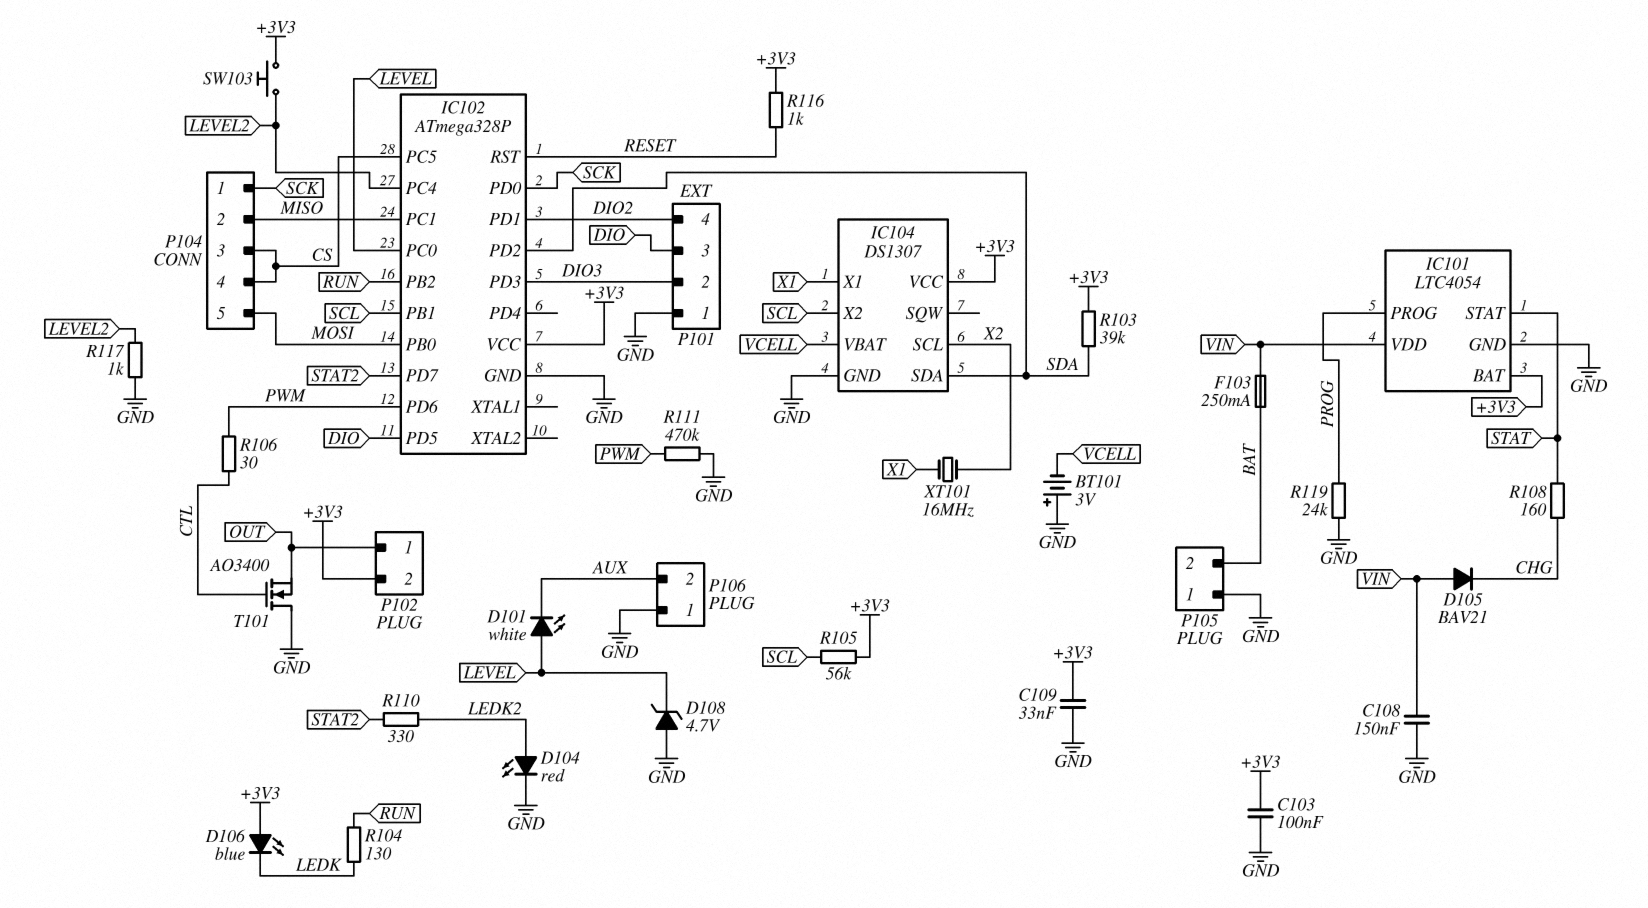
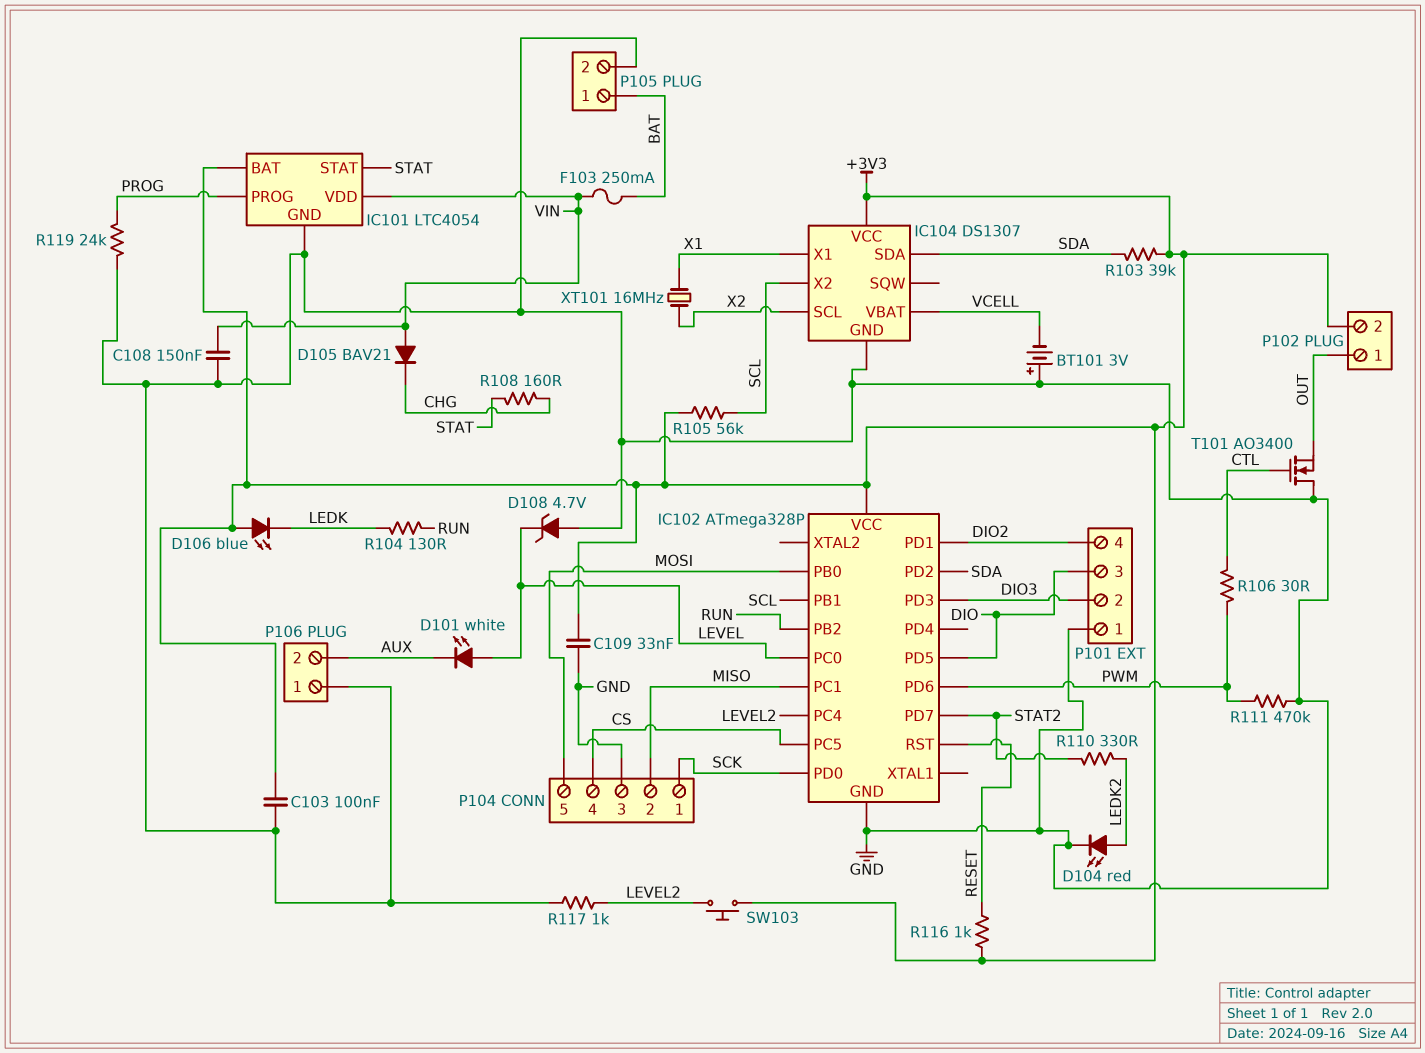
P104 pin 3: CS -> GND
P105 pin 1: GND -> BAT
P105 pin 2: BAT -> GND

